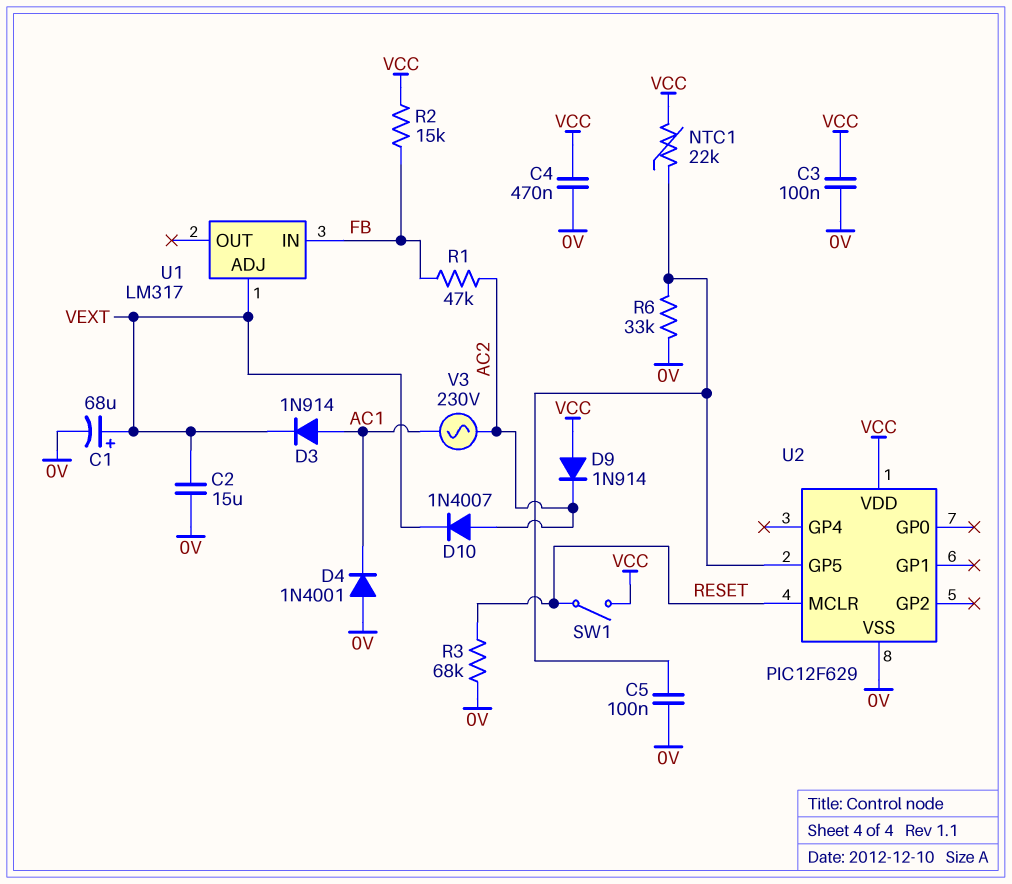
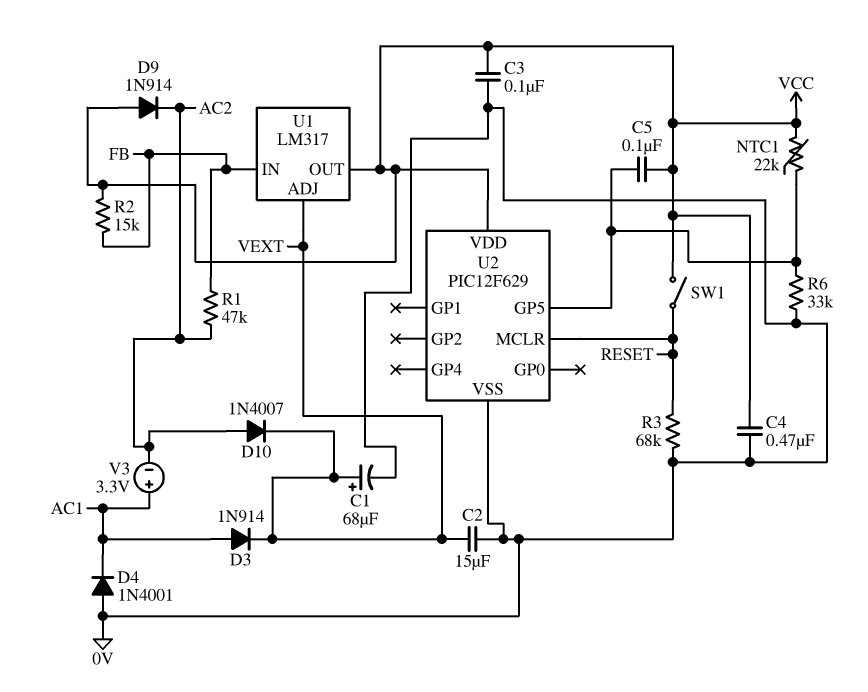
C5: 100nF (0V, U2/GP5) -> 100nF (U2/GP5, VCC)
U1 pin OUT: none -> VCC
V3: AC 230V (AC1, AC2) -> 3.3V (plus AC1, minus AC2)

